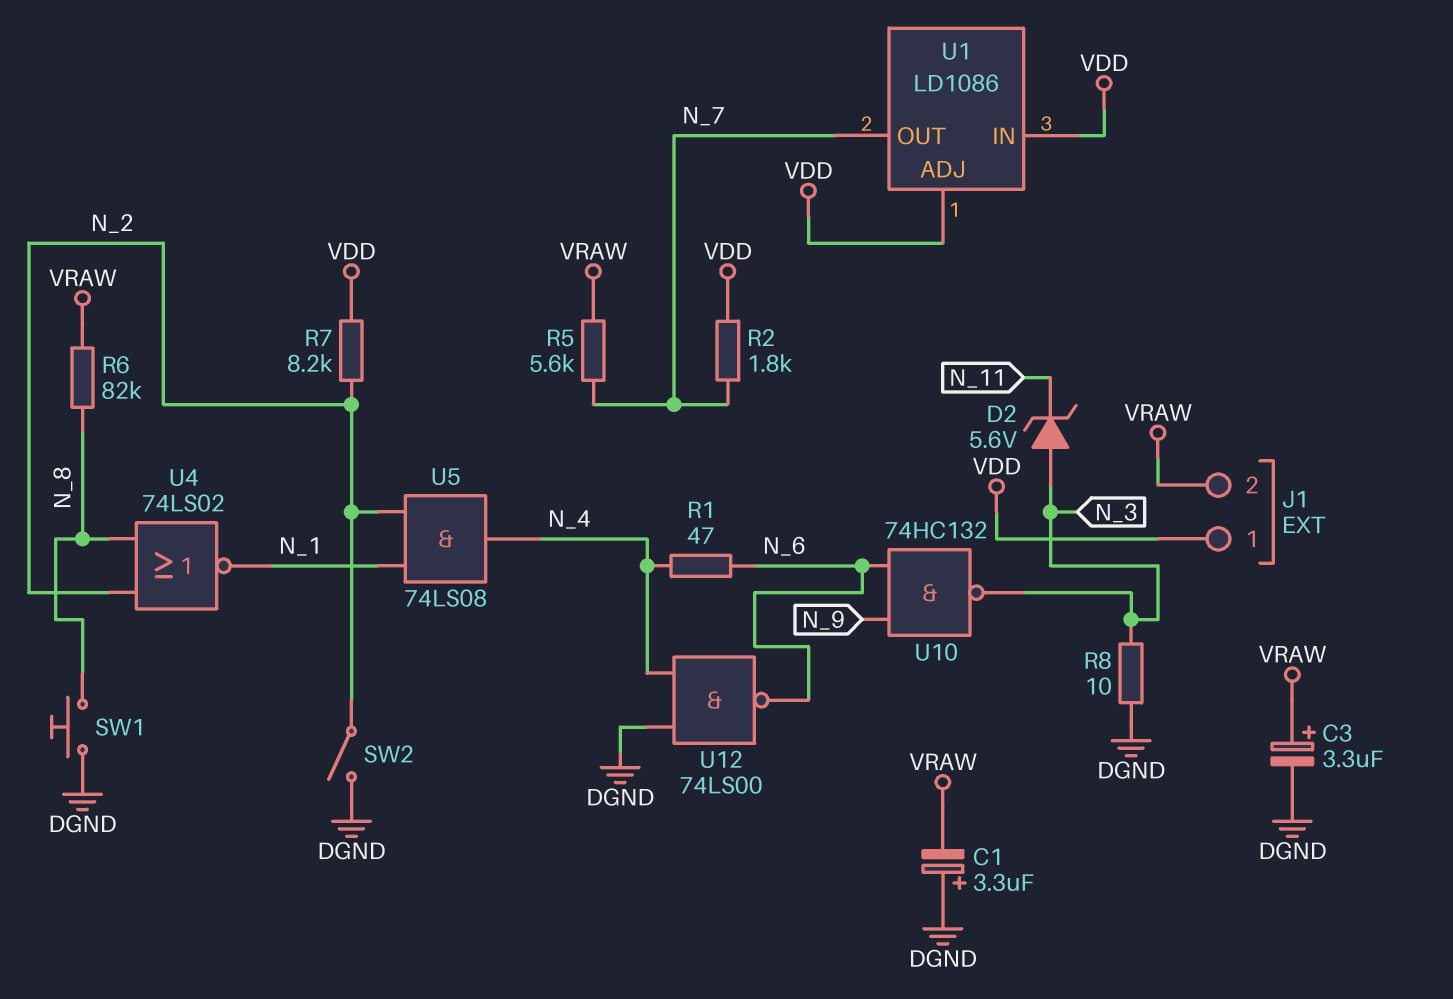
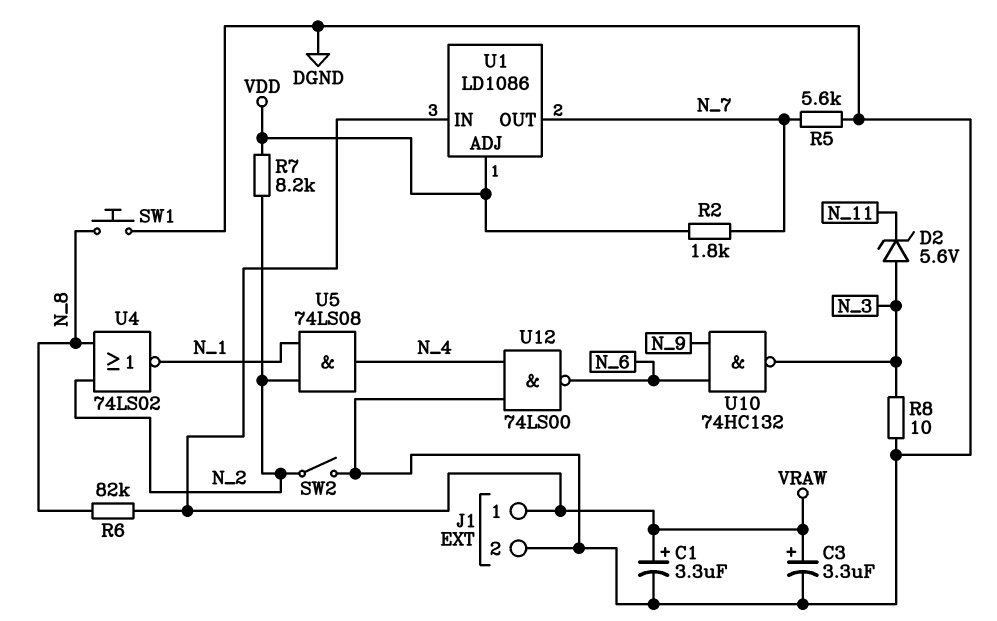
C1: 3.3uF (plus DGND, minus VRAW) -> 3.3uF (plus VRAW, minus DGND)
J1 pin 1: VDD -> VRAW
J1 pin 2: VRAW -> DGND
R1: 47 (N_4, N_6) -> none
R5: 5.6k (N_7, VRAW) -> 5.6k (DGND, N_7)
U1 pin IN: VDD -> VRAW

